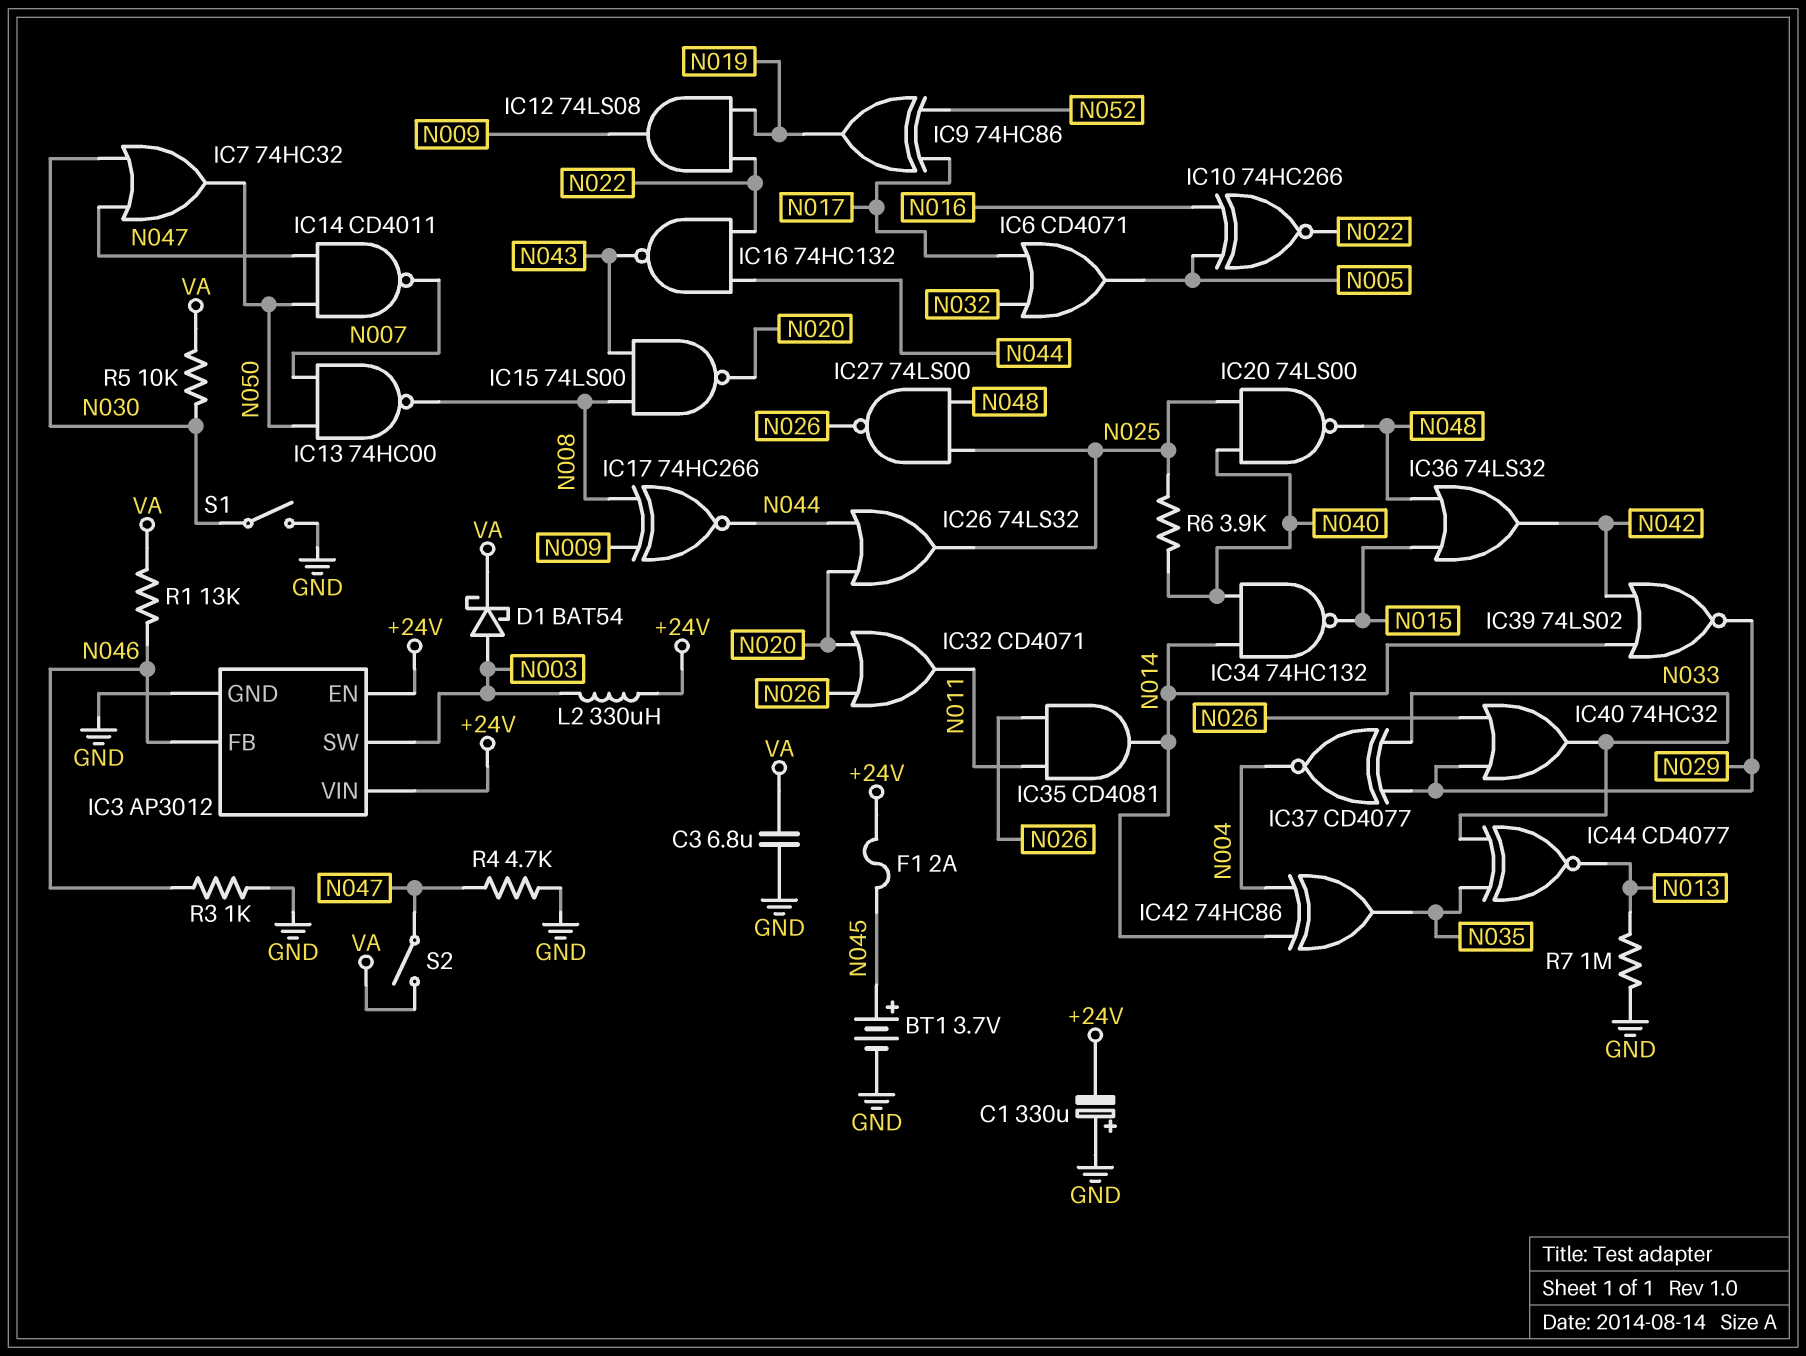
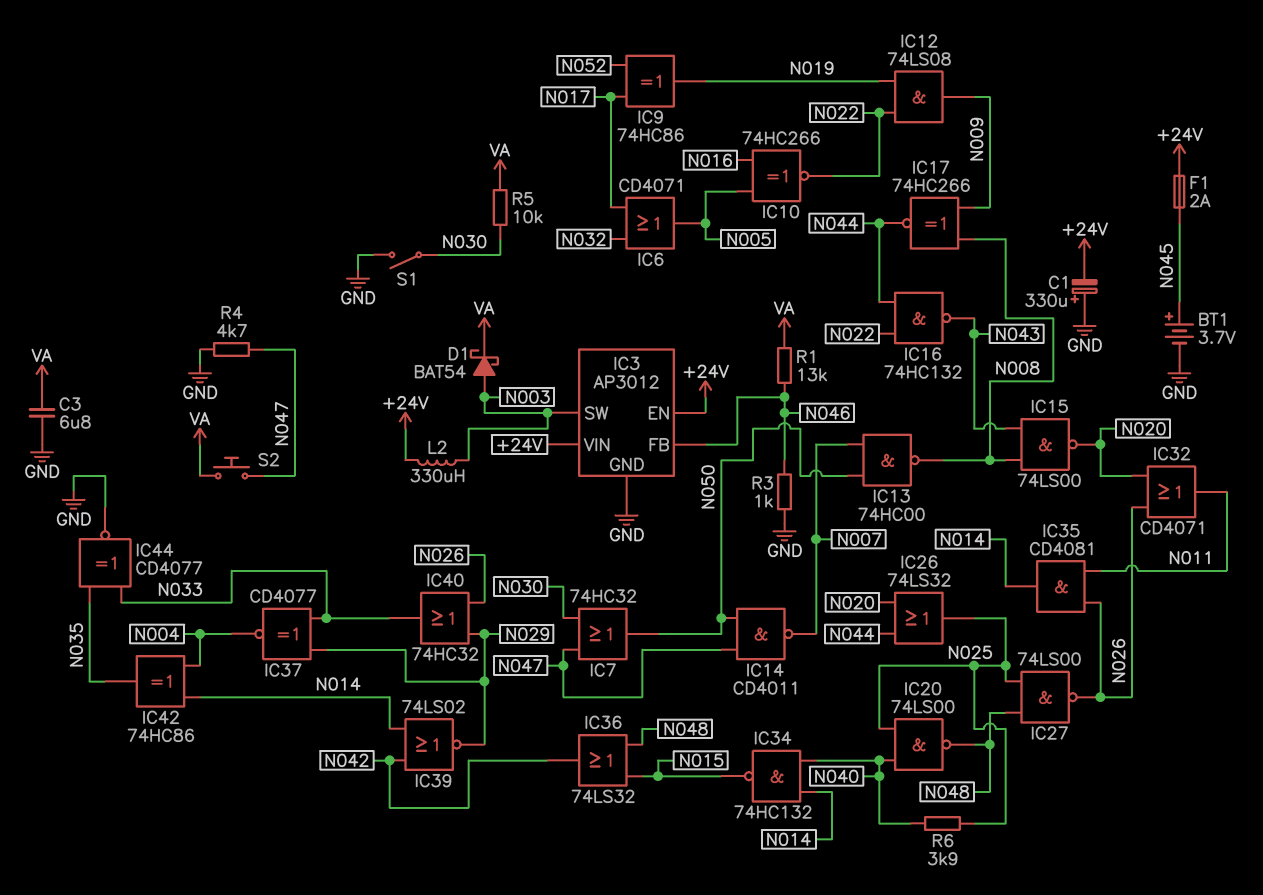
IC44: XNOR CD4077 (in N033, in N035, out N013) -> XNOR CD4077 (in N033, in N035, out GND)
R7: 1M (GND, N013) -> none
S2: switch (N047, VA) -> button (N047, VA)

